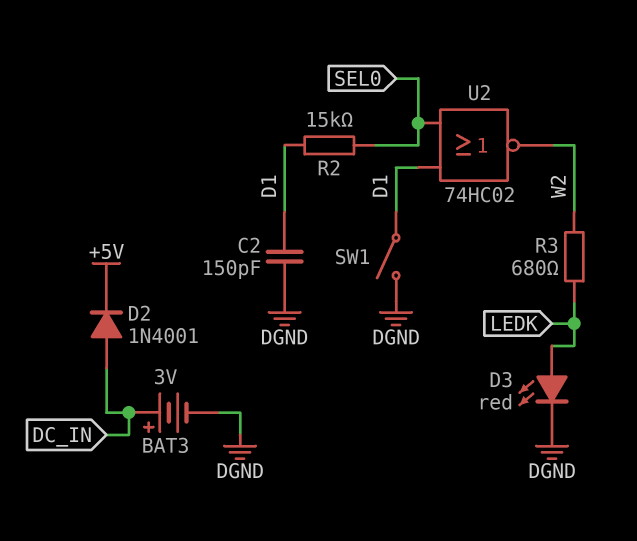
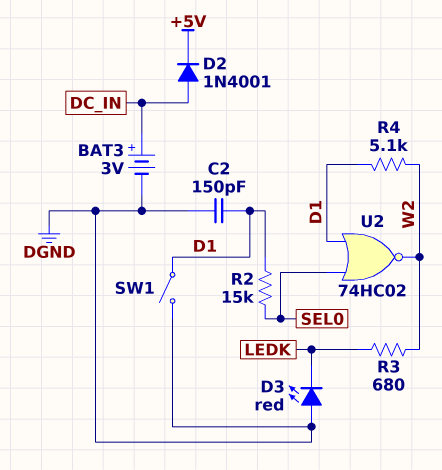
D3: LED red (A LEDK, K DGND) -> LED red (A DGND, K LEDK)
R4: none -> 5.1k (D1, W2)

